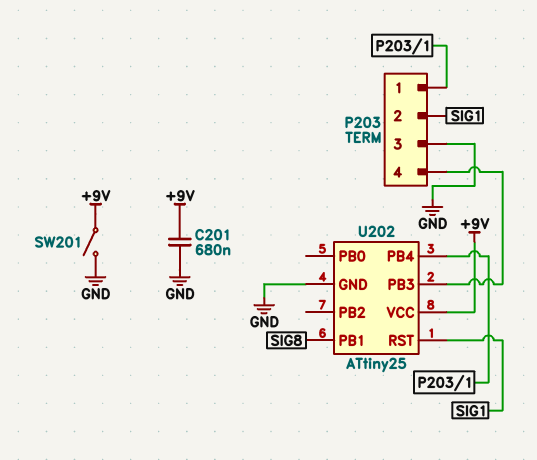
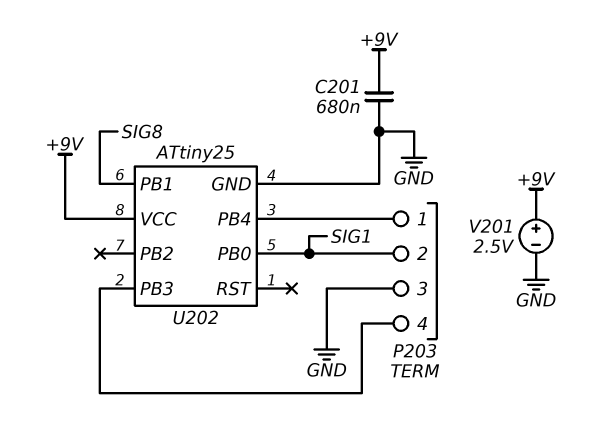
SW201: switch (+9V, GND) -> none
U202 pin PB0: none -> SIG1
U202 pin RST: SIG1 -> none
V201: none -> 2.5V (plus +9V, minus GND)

